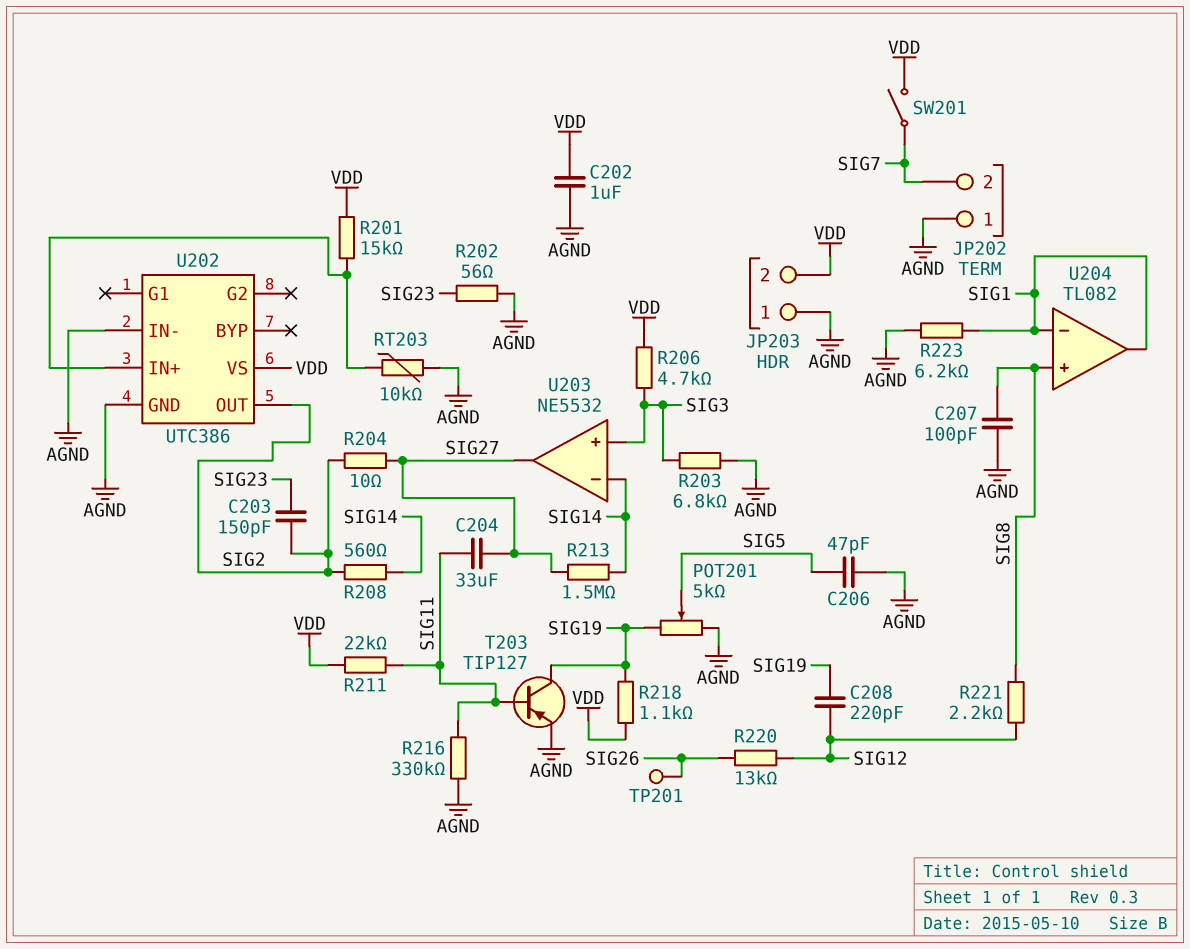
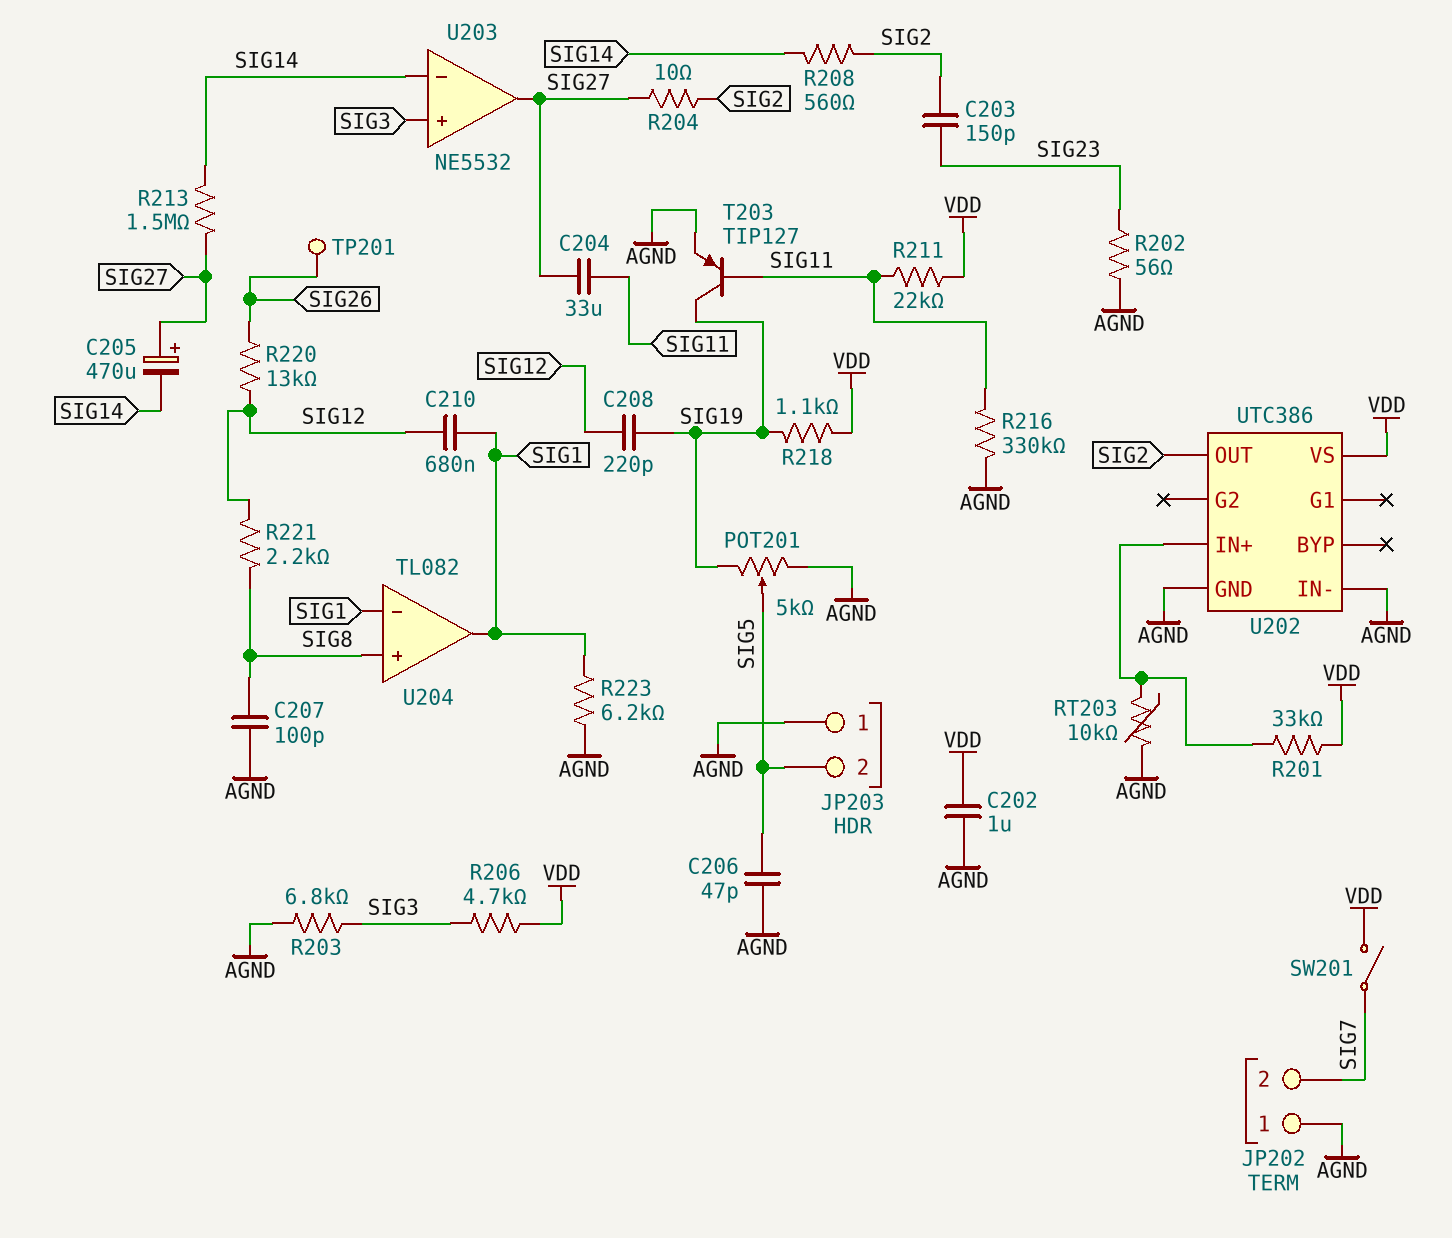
C205: none -> 470uF (plus SIG27, minus SIG14)
C210: none -> 680nF (SIG1, SIG12)
JP203 pin 2: VDD -> SIG5
R201: 15k (U202/IN+, VDD) -> 33k (U202/IN+, VDD)

